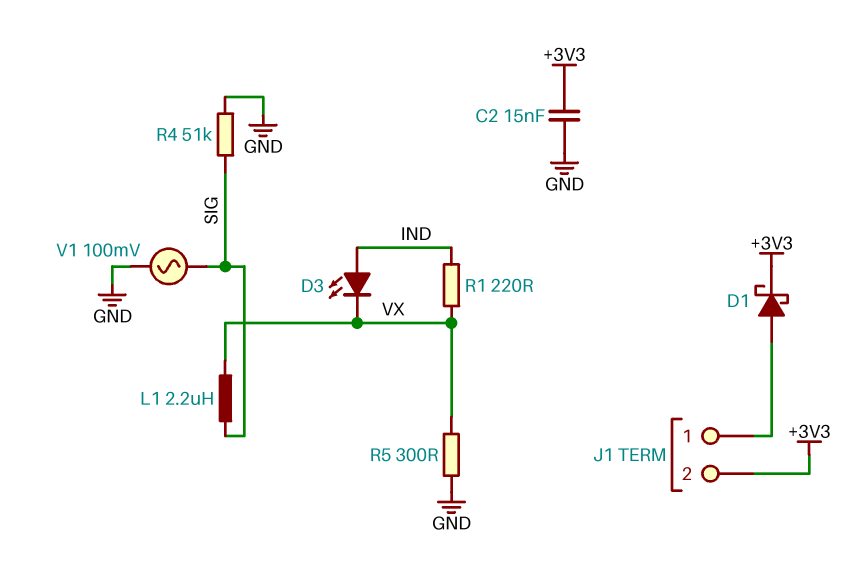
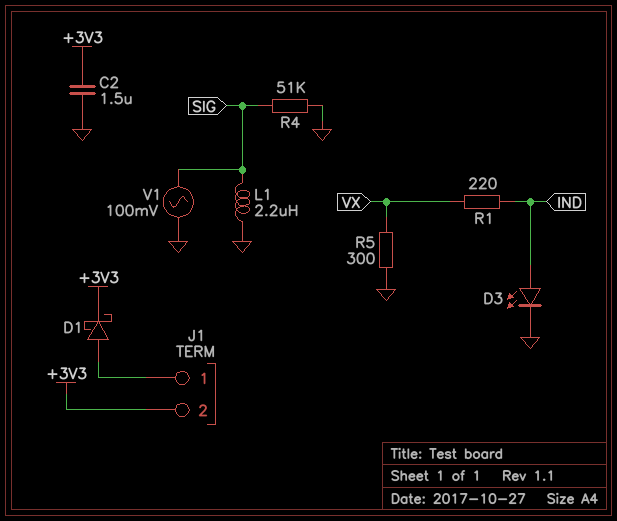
C2: 15nF (+3V3, GND) -> 1.5uF (+3V3, GND)
D3: LED (A IND, K VX) -> LED (A IND, K GND)
L1: 2.2uH (SIG, VX) -> 2.2uH (GND, SIG)

